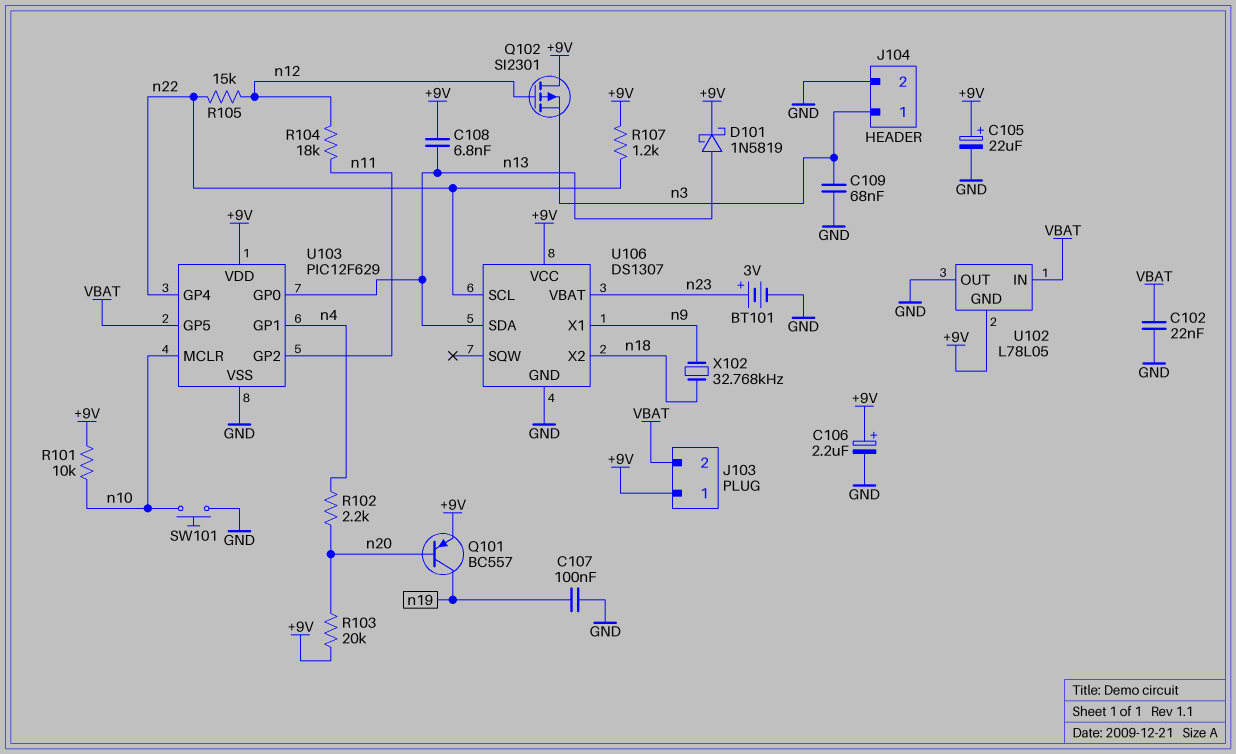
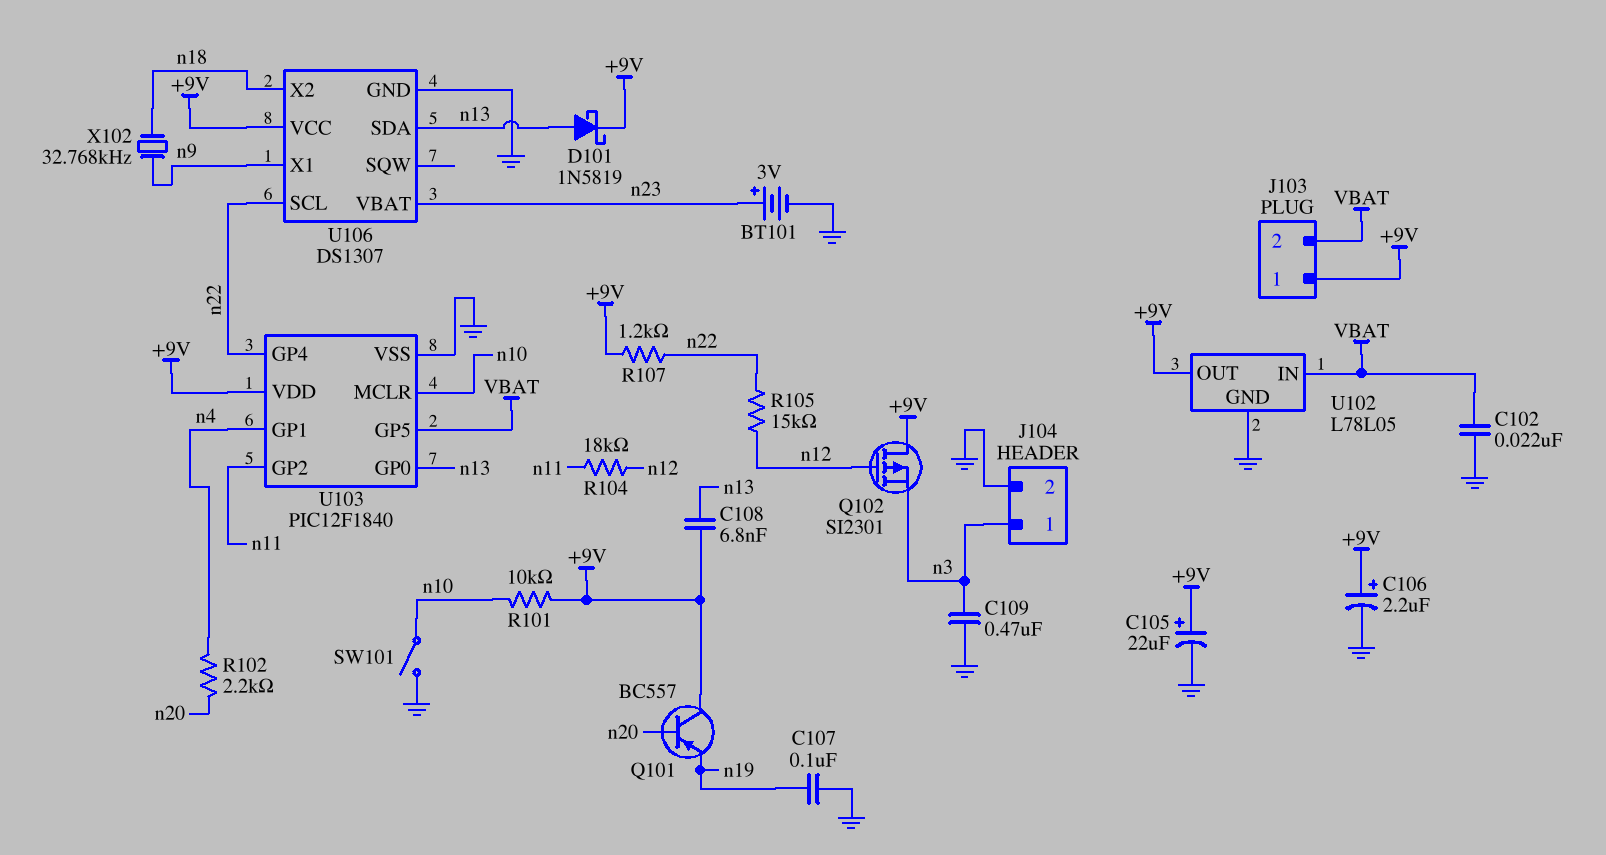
C109: 68nF (GND, n3) -> 470nF (GND, n3)
Q101: PNP BC557 (B n20, C n19, E +9V) -> PNP BC557 (B n20, C +9V, E n19)
R103: 20k (+9V, n20) -> none
SW101: button (GND, n10) -> switch (GND, n10)
U102 pin GND: +9V -> GND
U102 pin OUT: GND -> +9V
U103: PIC12F629 -> PIC12F1840

